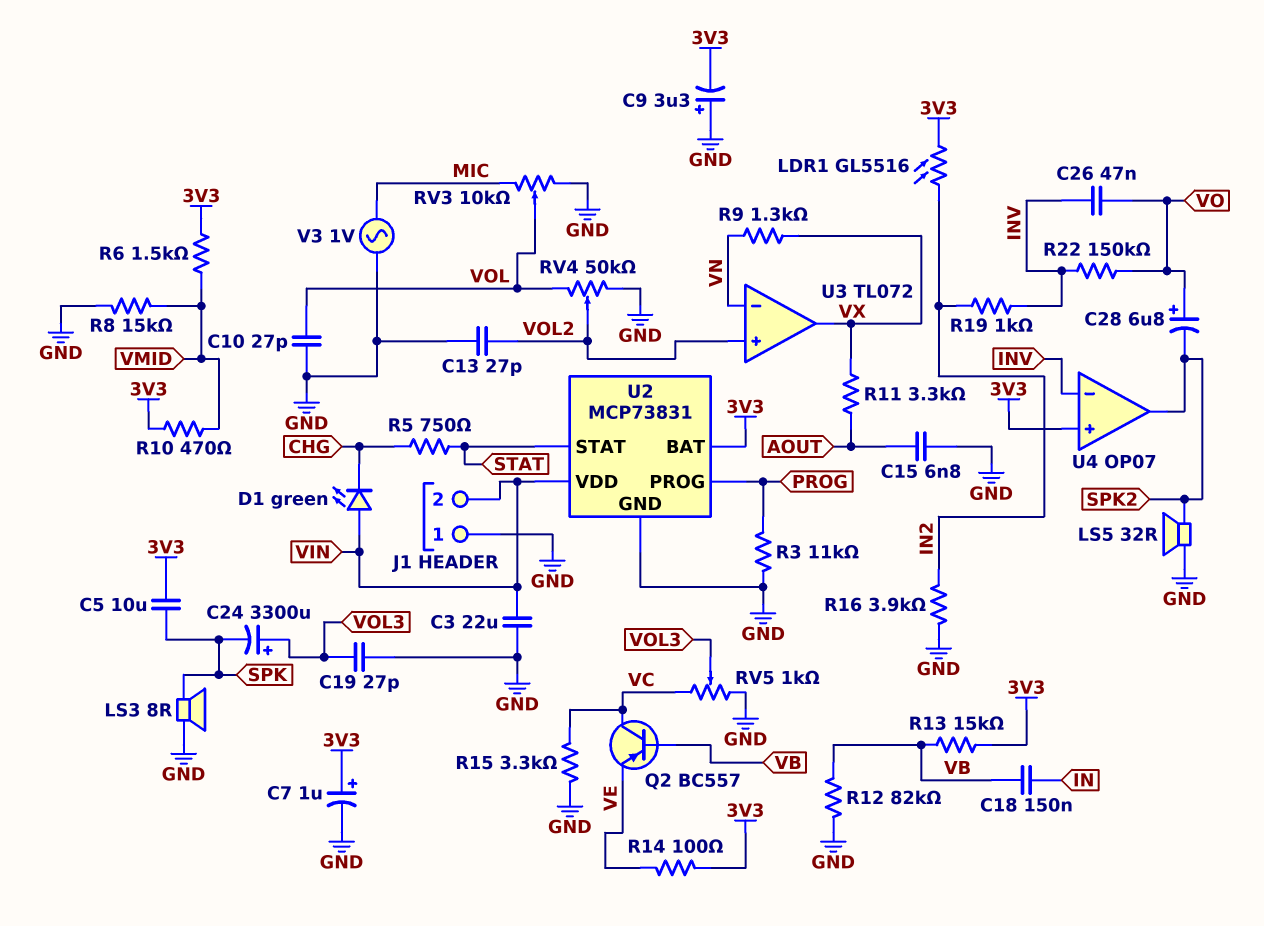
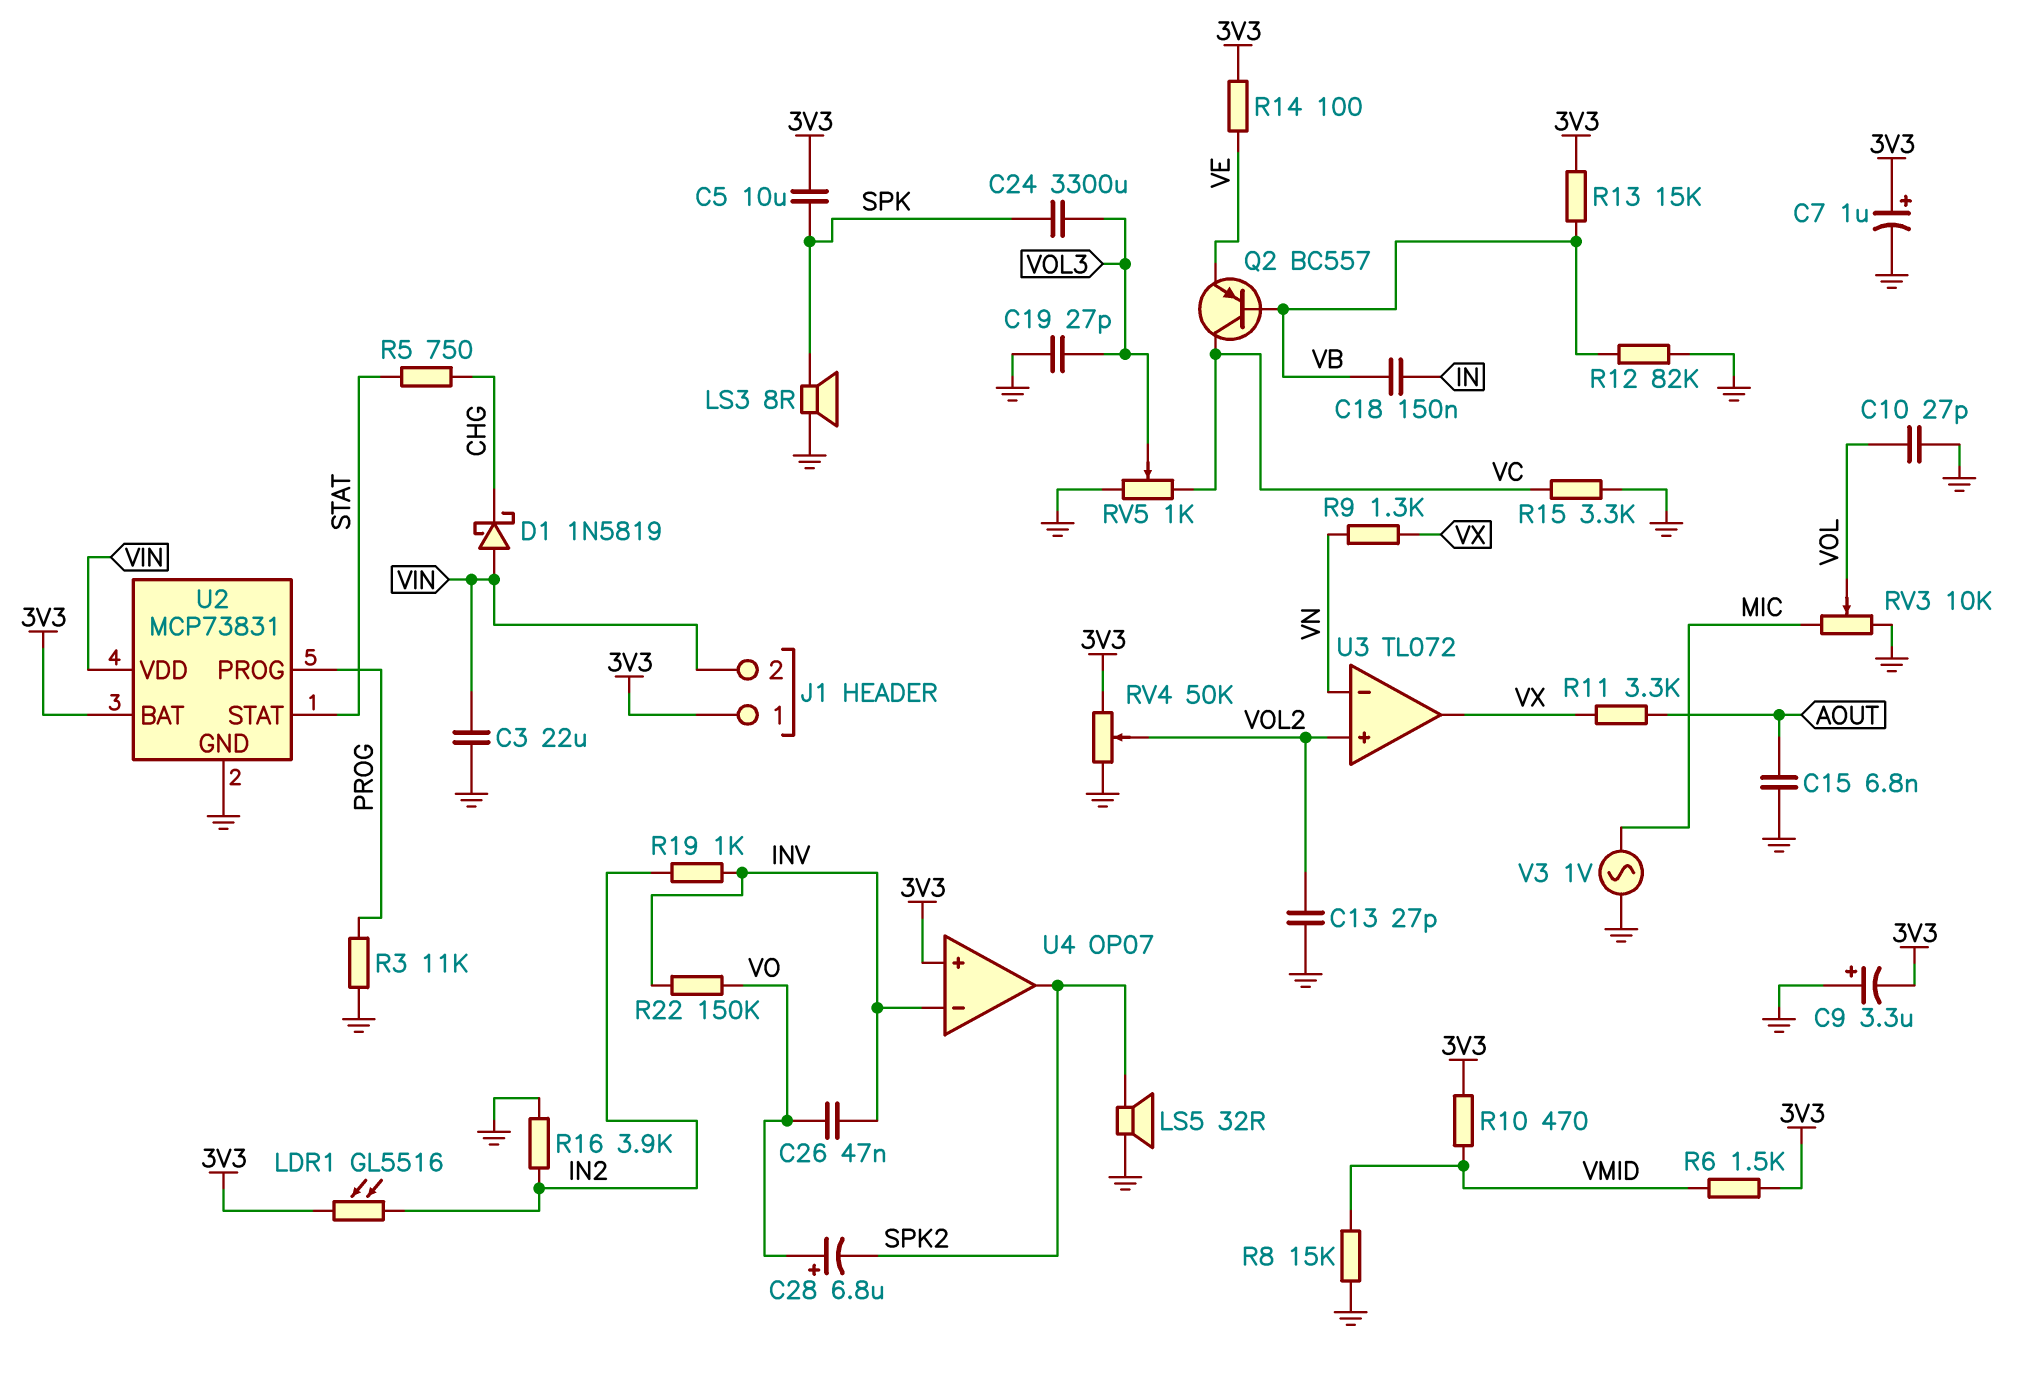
C24: 3300uF (plus VOL3, minus SPK) -> 3300uF (SPK, VOL3)
D1: LED green (A VIN, K CHG) -> schottky 1N5819 (A VIN, K CHG)
J1 pin 1: GND -> 3V3
RV4: 50k (GND, VOL, wiper VOL2) -> 50k (3V3, GND, wiper VOL2)

